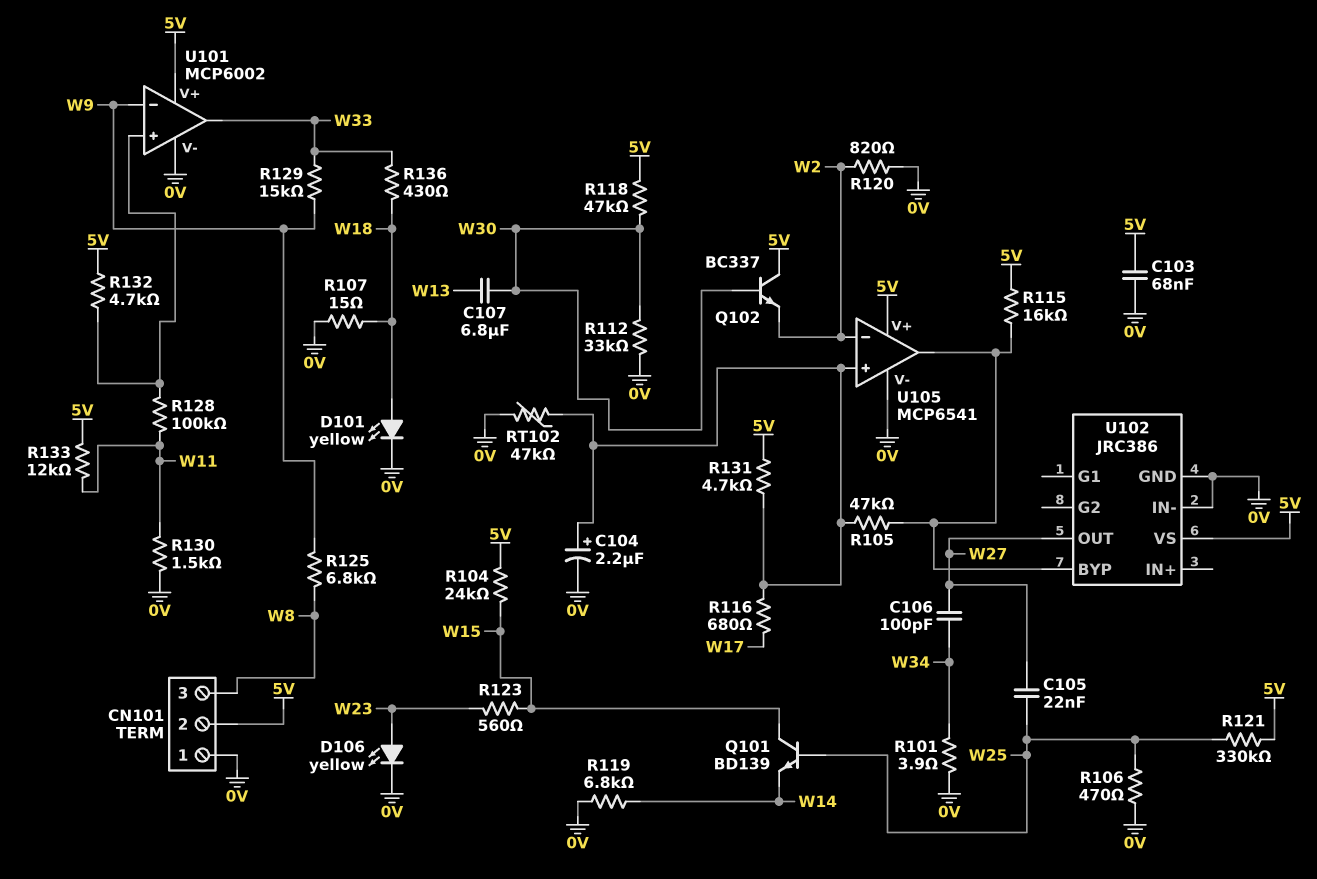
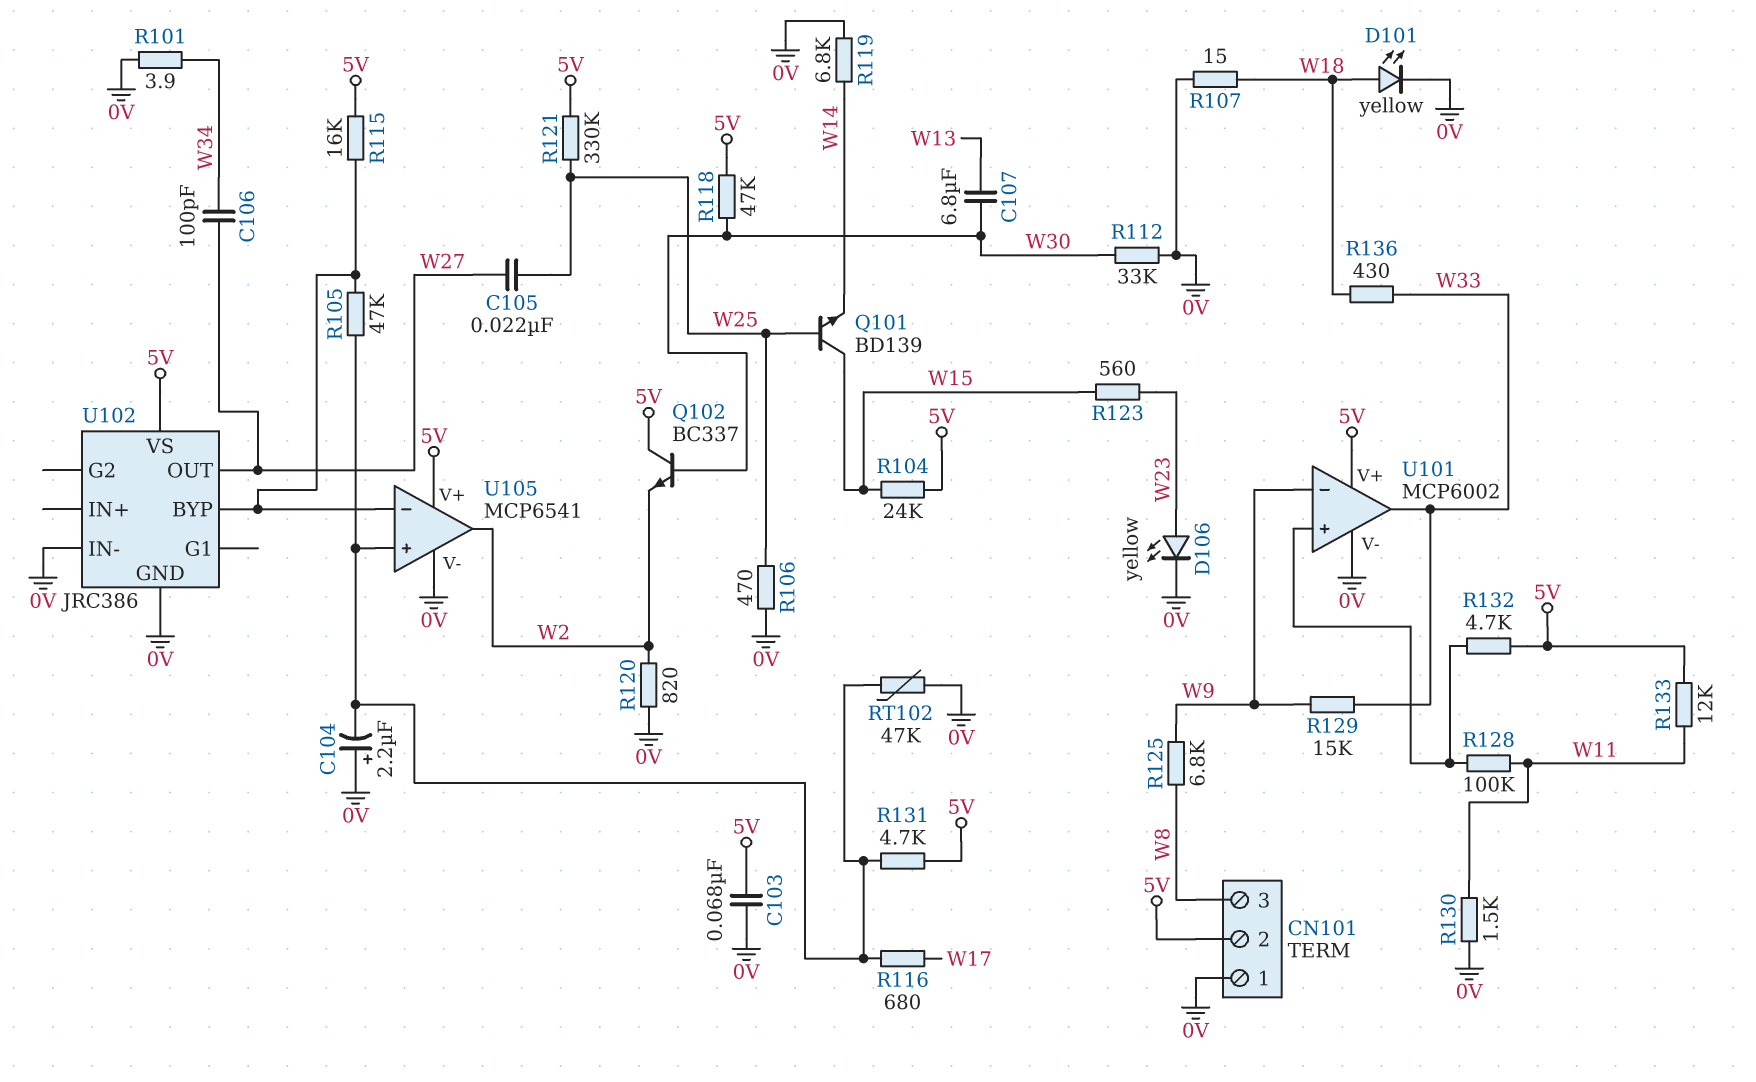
C104: 2.2uF (plus U105/in+, minus 0V) -> 2.2uF (plus 0V, minus U105/in+)
U105 pin in-: W2 -> U102/BYP
U105 pin out: U102/BYP -> W2

